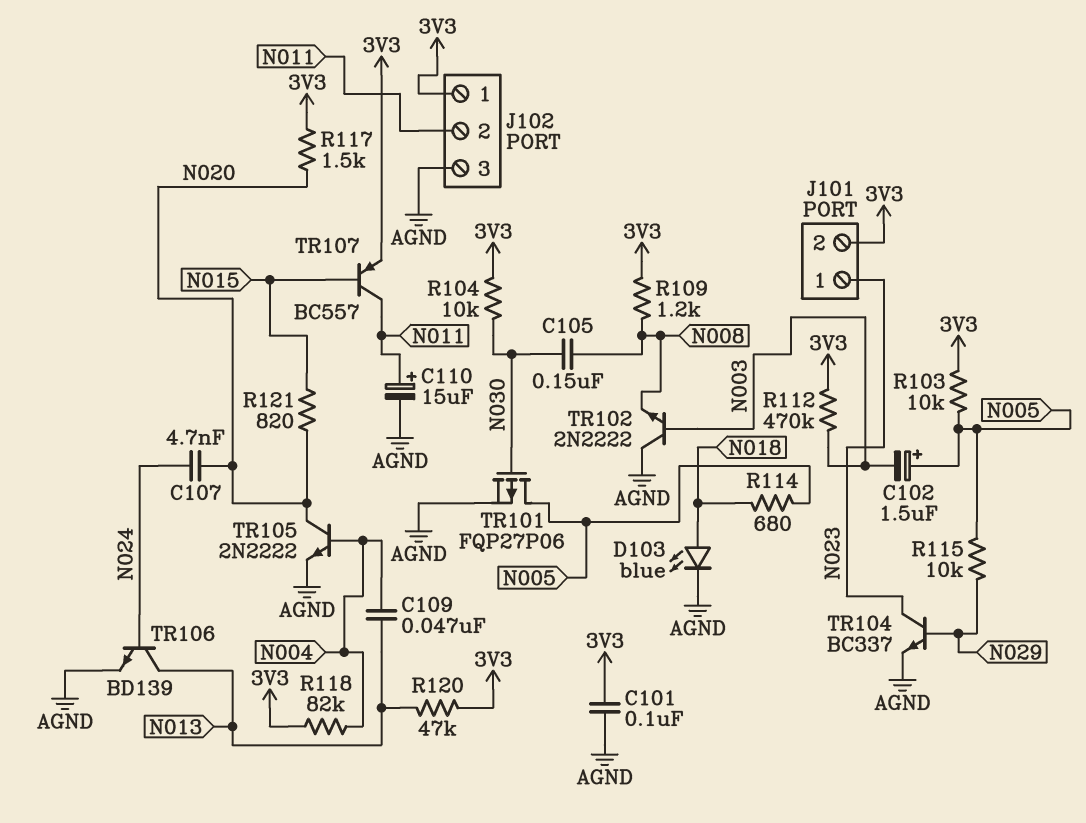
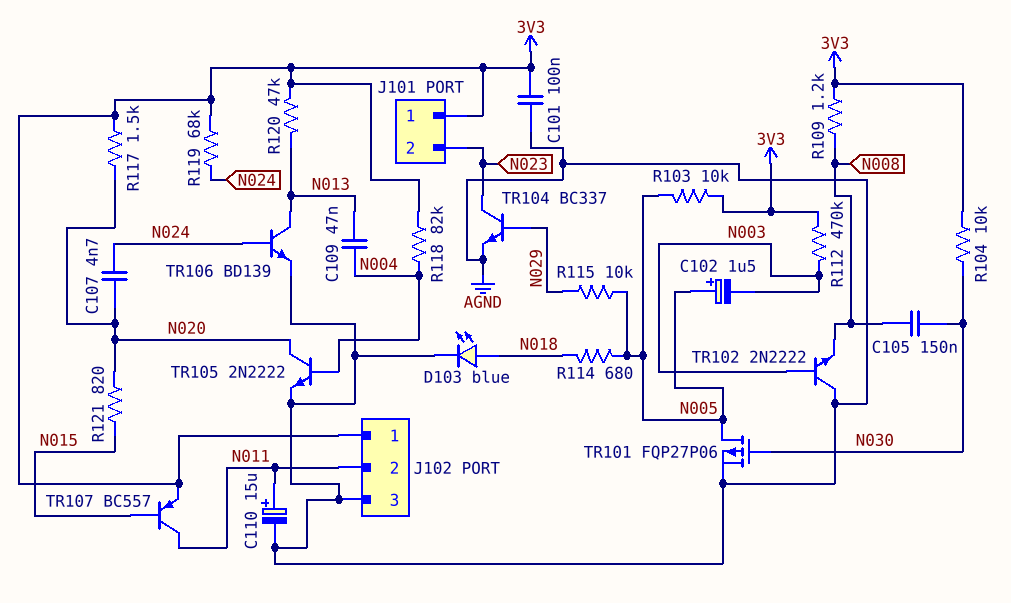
J101 pin 1: N023 -> 3V3
J101 pin 2: 3V3 -> N023
R119: none -> 68k (3V3, N024)

